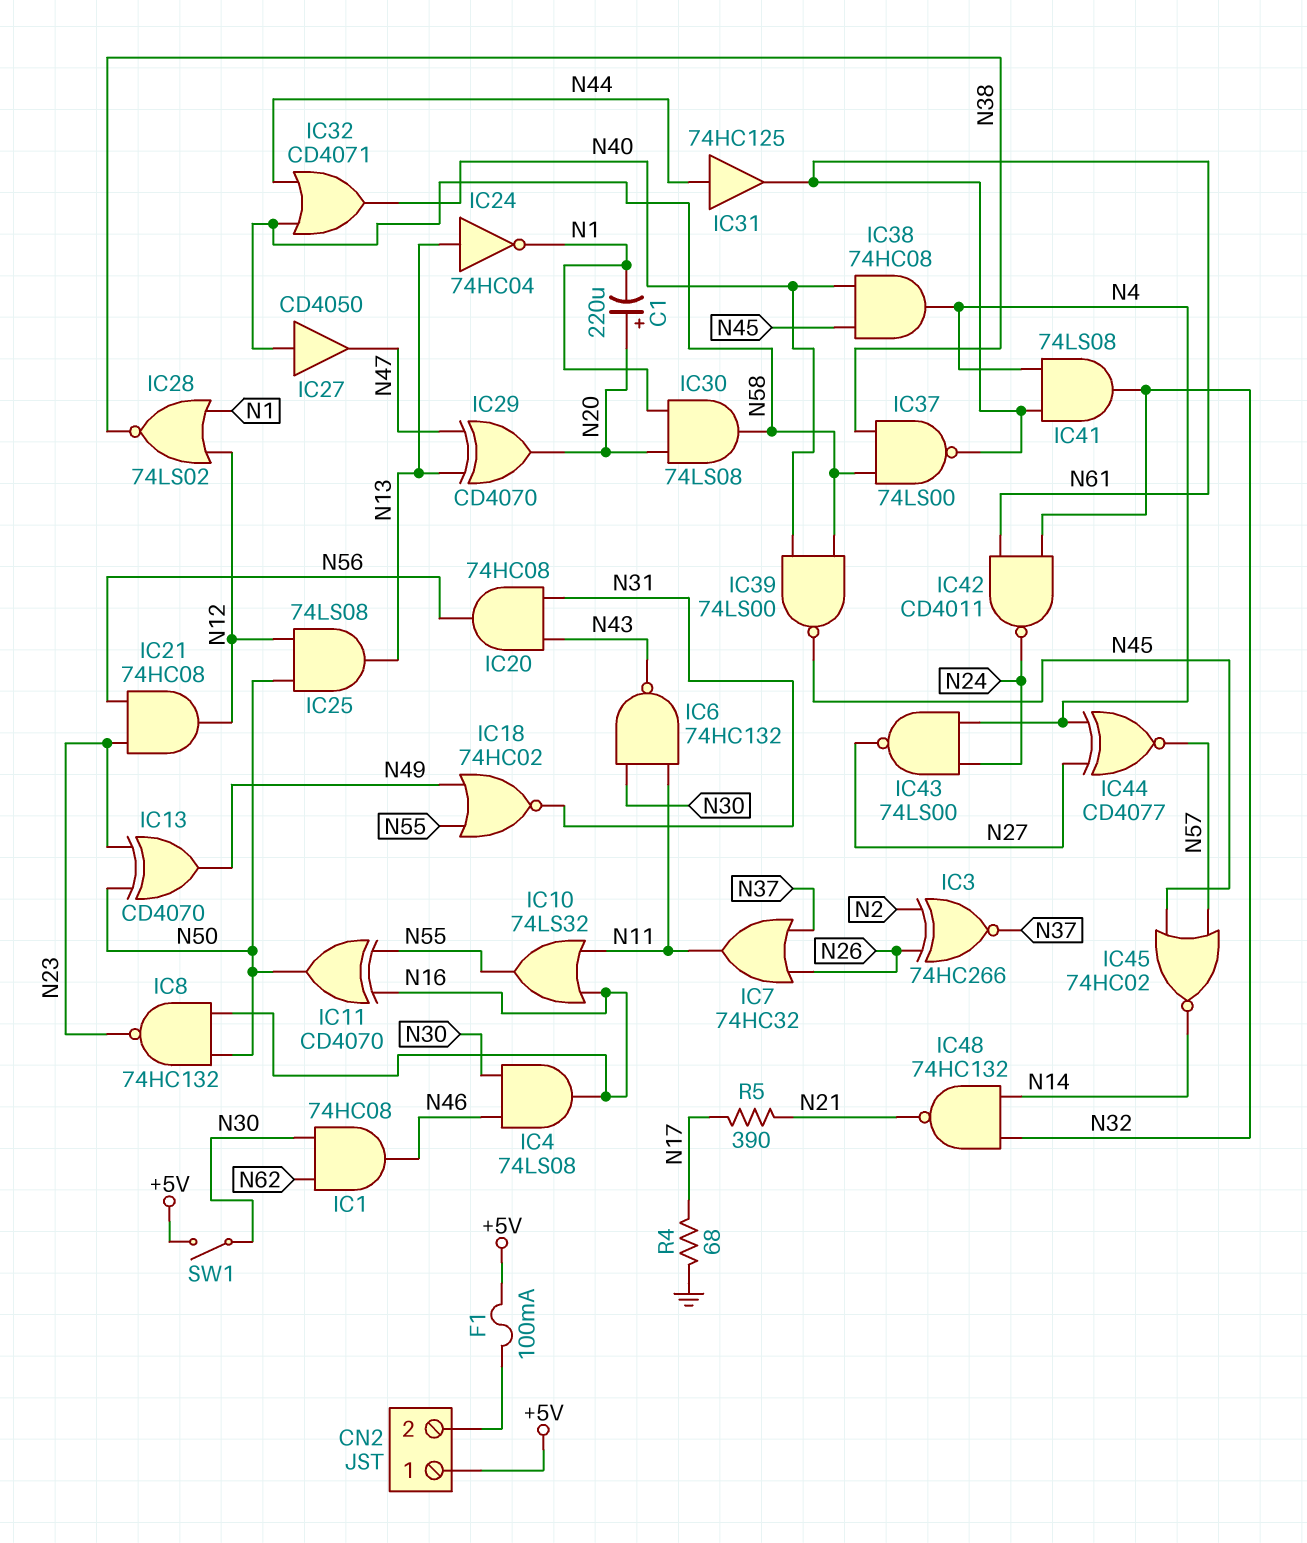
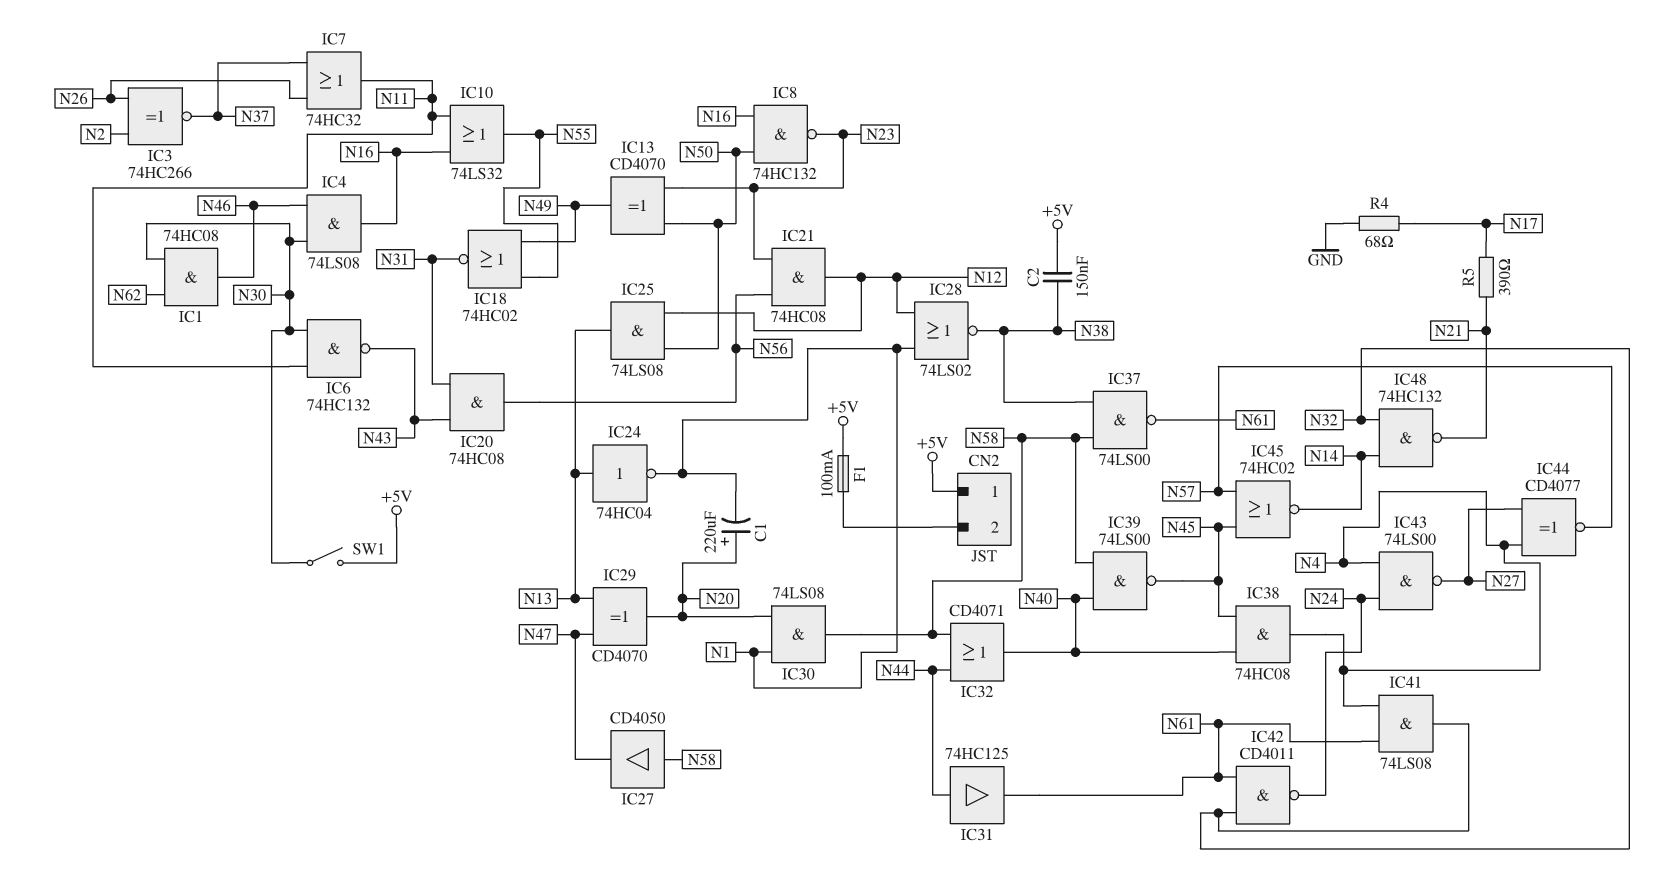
C2: none -> 150nF (+5V, N38)
IC11: XOR CD4070 (in N16, in N55, out N50) -> none

